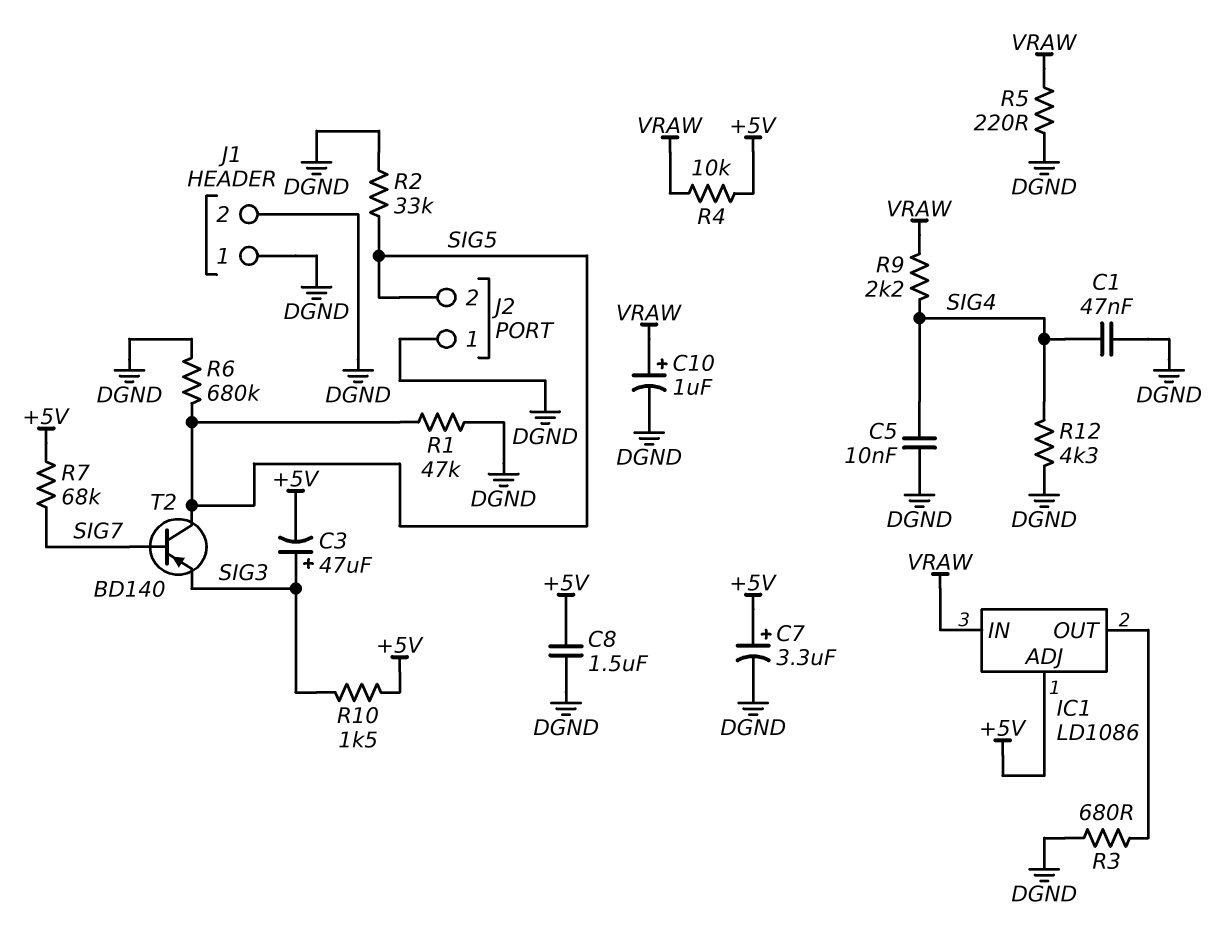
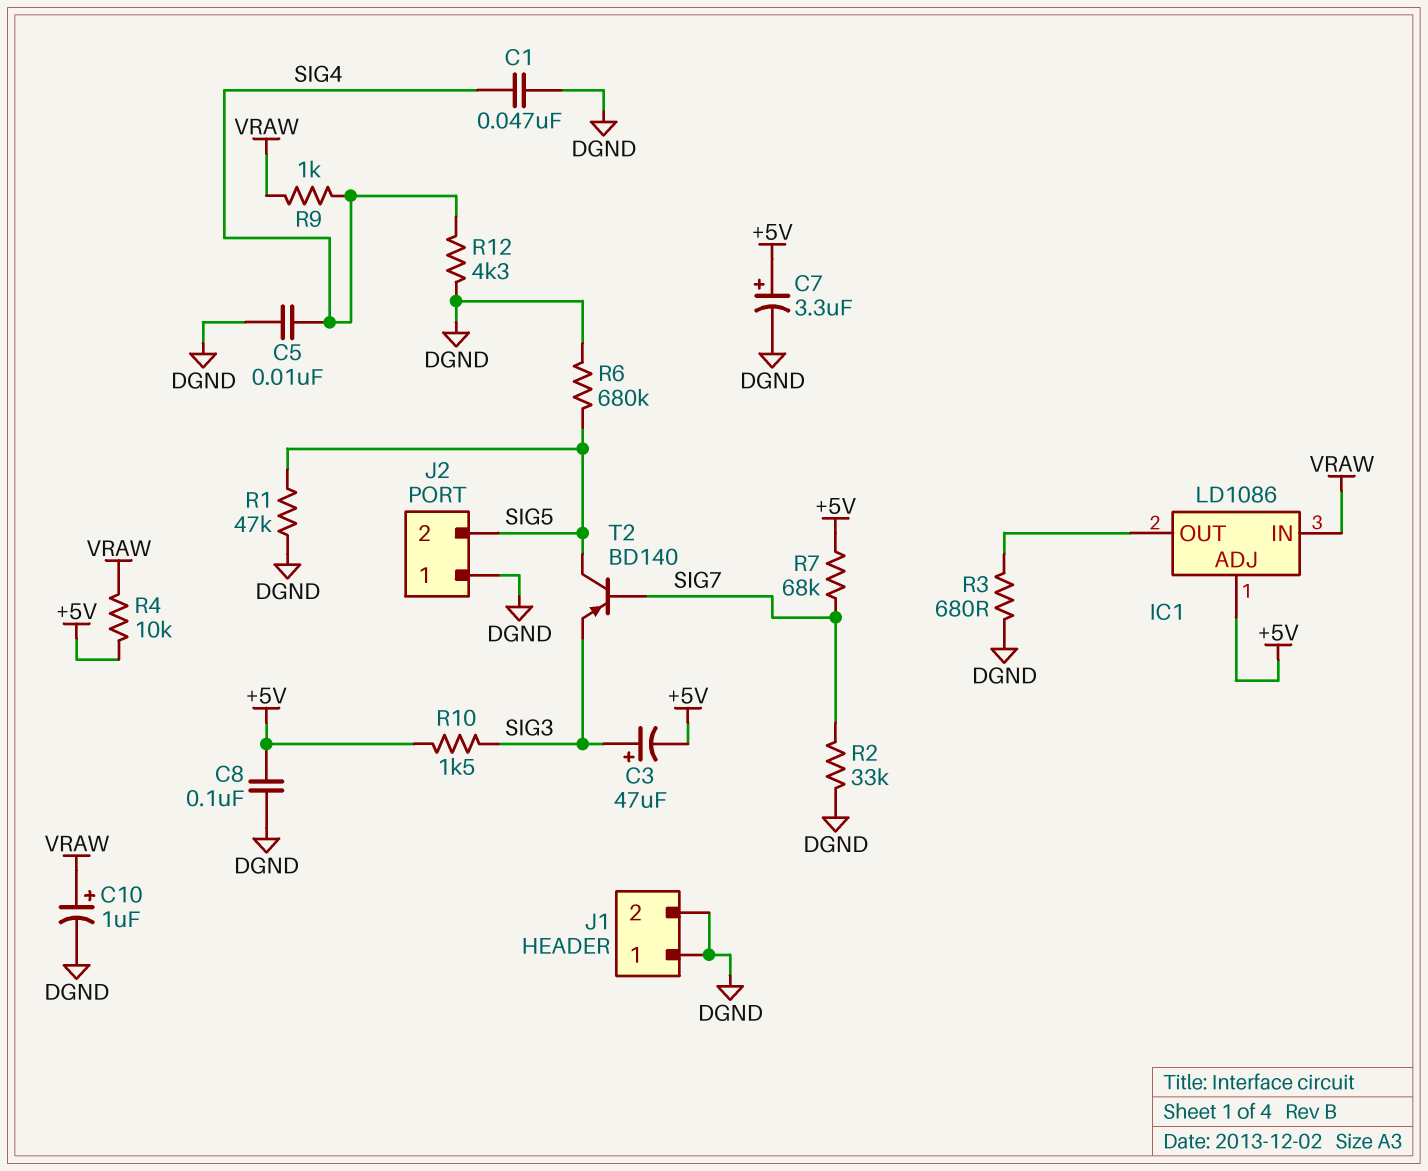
C8: 1.5uF (+5V, DGND) -> 100nF (+5V, DGND)
R2: 33k (DGND, SIG5) -> 33k (DGND, SIG7)
R5: 220 (DGND, VRAW) -> none
R9: 2.2k (SIG4, VRAW) -> 1k (SIG4, VRAW)

